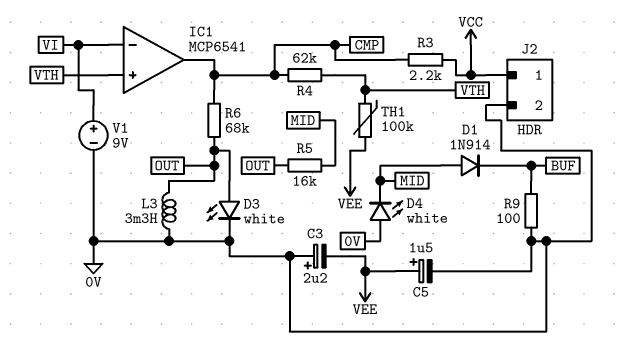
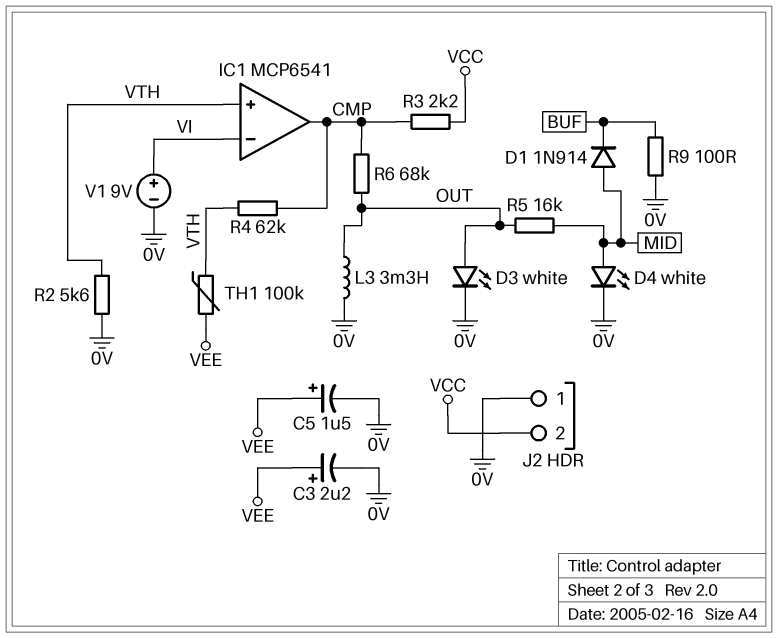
C3: 2.2uF (plus 0V, minus VEE) -> 2.2uF (plus VEE, minus 0V)
D4: LED white (A 0V, K MID) -> LED white (A MID, K 0V)
J2 pin 1: VCC -> 0V
J2 pin 2: 0V -> VCC
R2: none -> 5.6k (0V, VTH)

